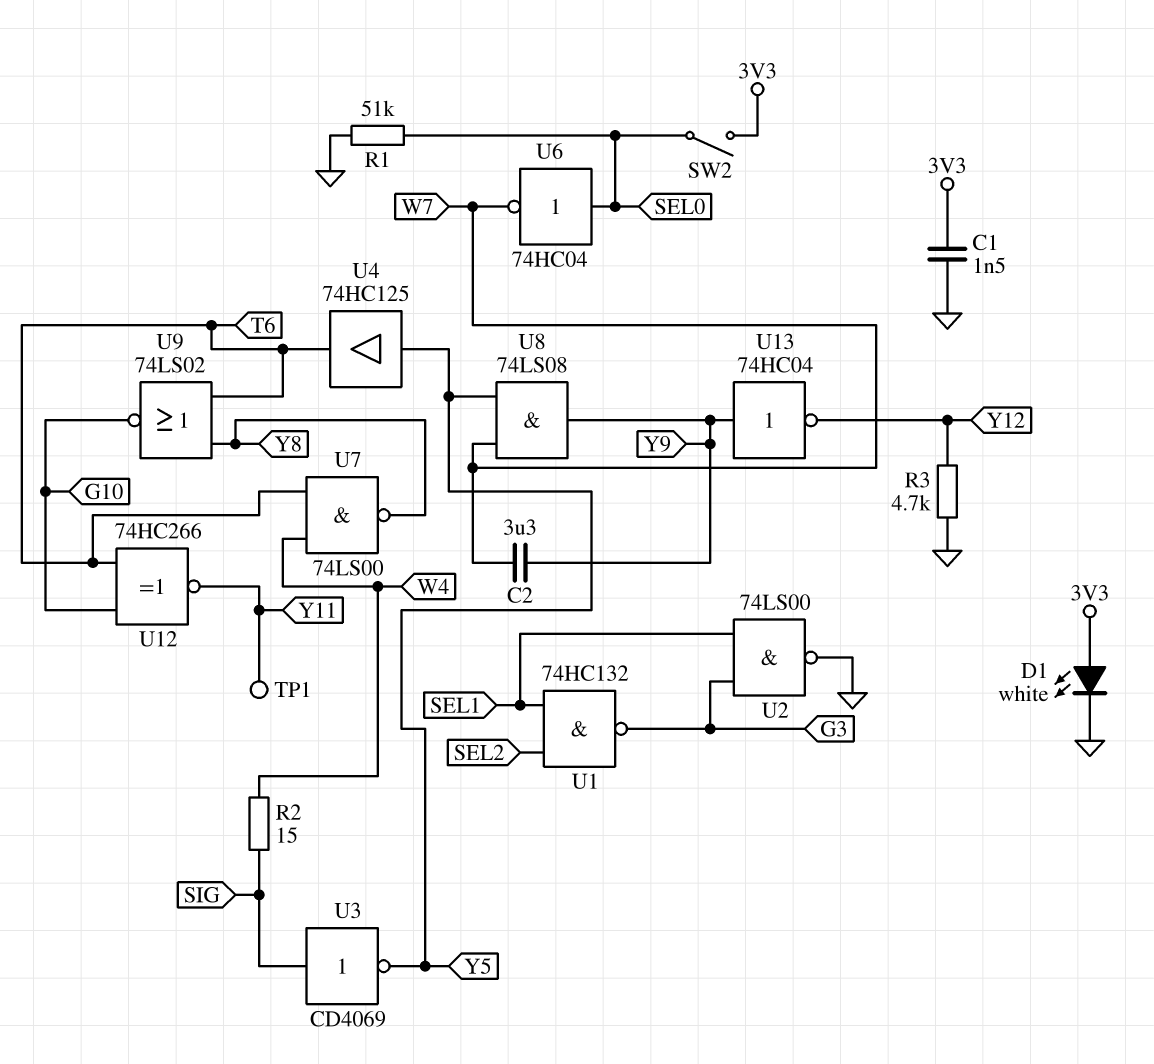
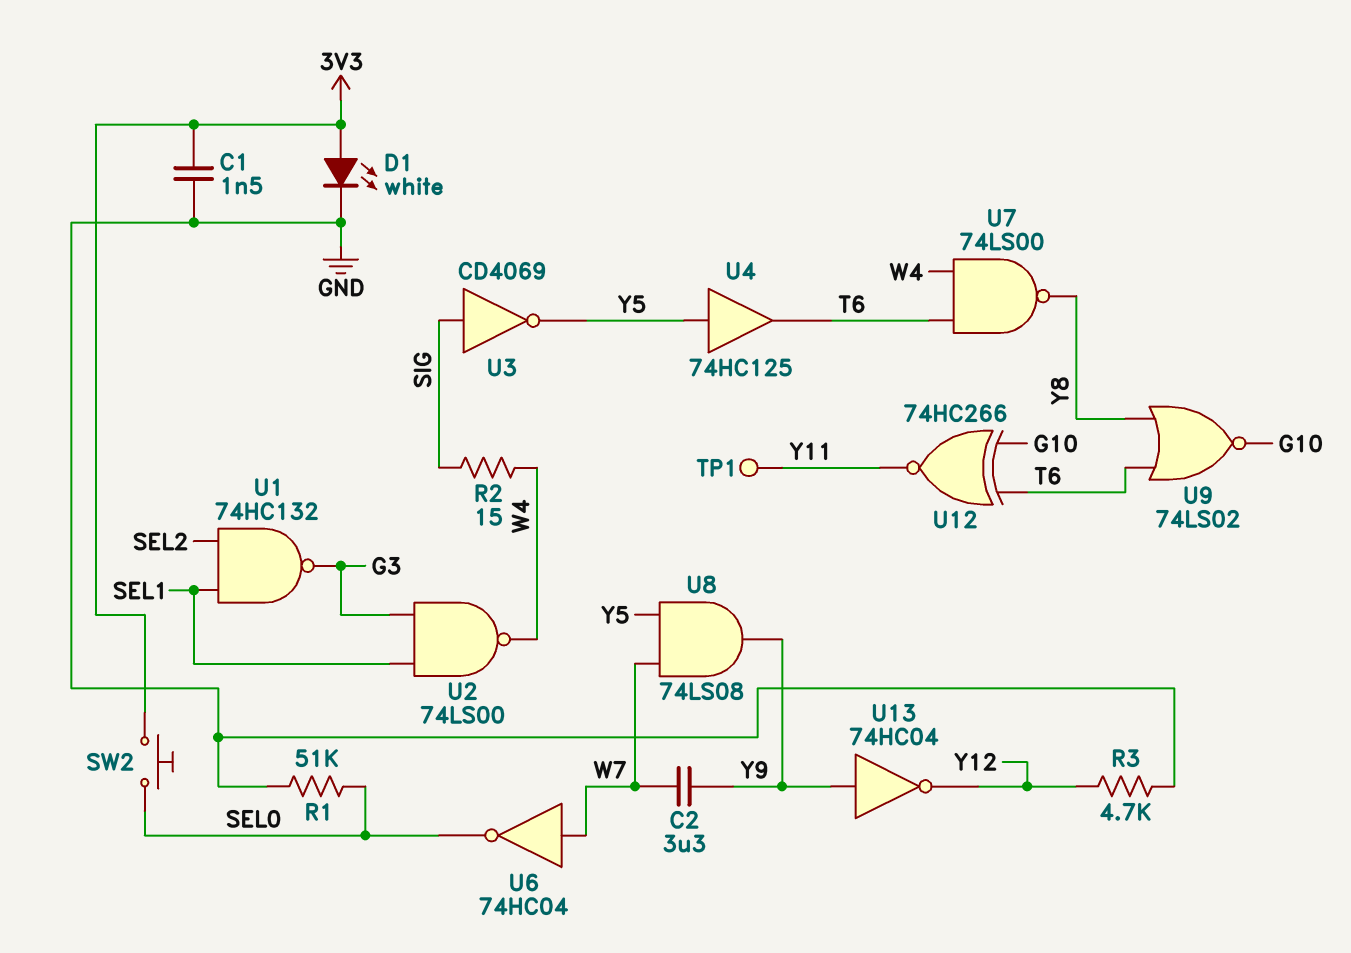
SW2: switch (3V3, SEL0) -> button (3V3, SEL0)
U2: NAND 74LS00 (in G3, in SEL1, out GND) -> NAND 74LS00 (in G3, in SEL1, out W4)
U6: NOT 74HC04 (in SEL0, out W7) -> NOT 74HC04 (in W7, out SEL0)

